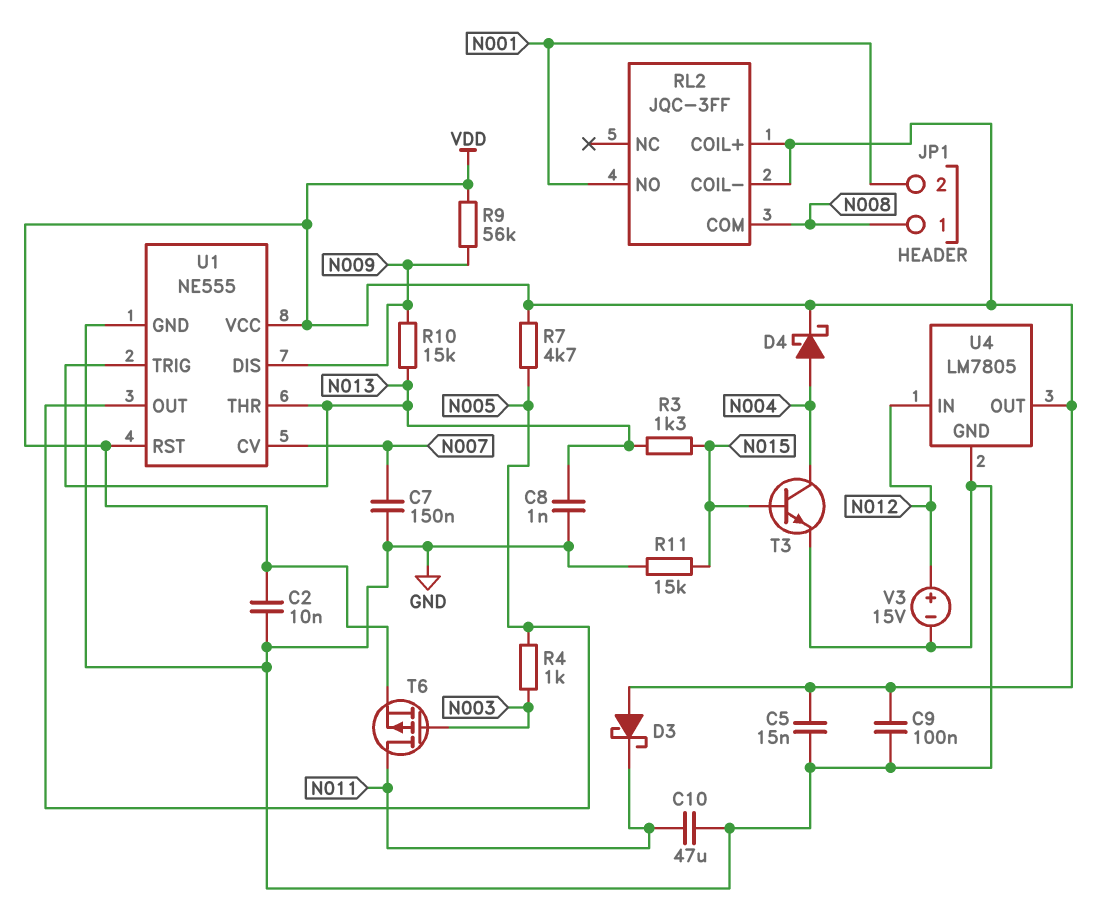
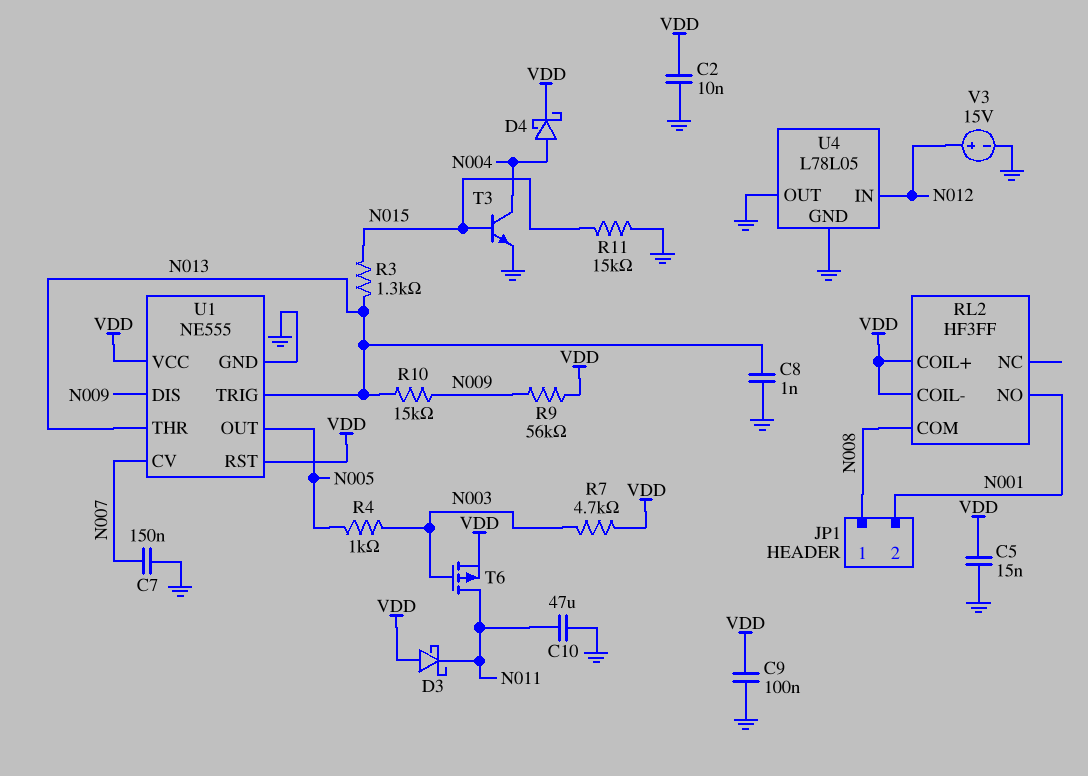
R7: 4.7k (N005, VDD) -> 4.7k (N003, VDD)
RL2: JQC-3FF -> HF3FF
U4: LM7805 -> L78L05
U4 pin OUT: VDD -> GND

